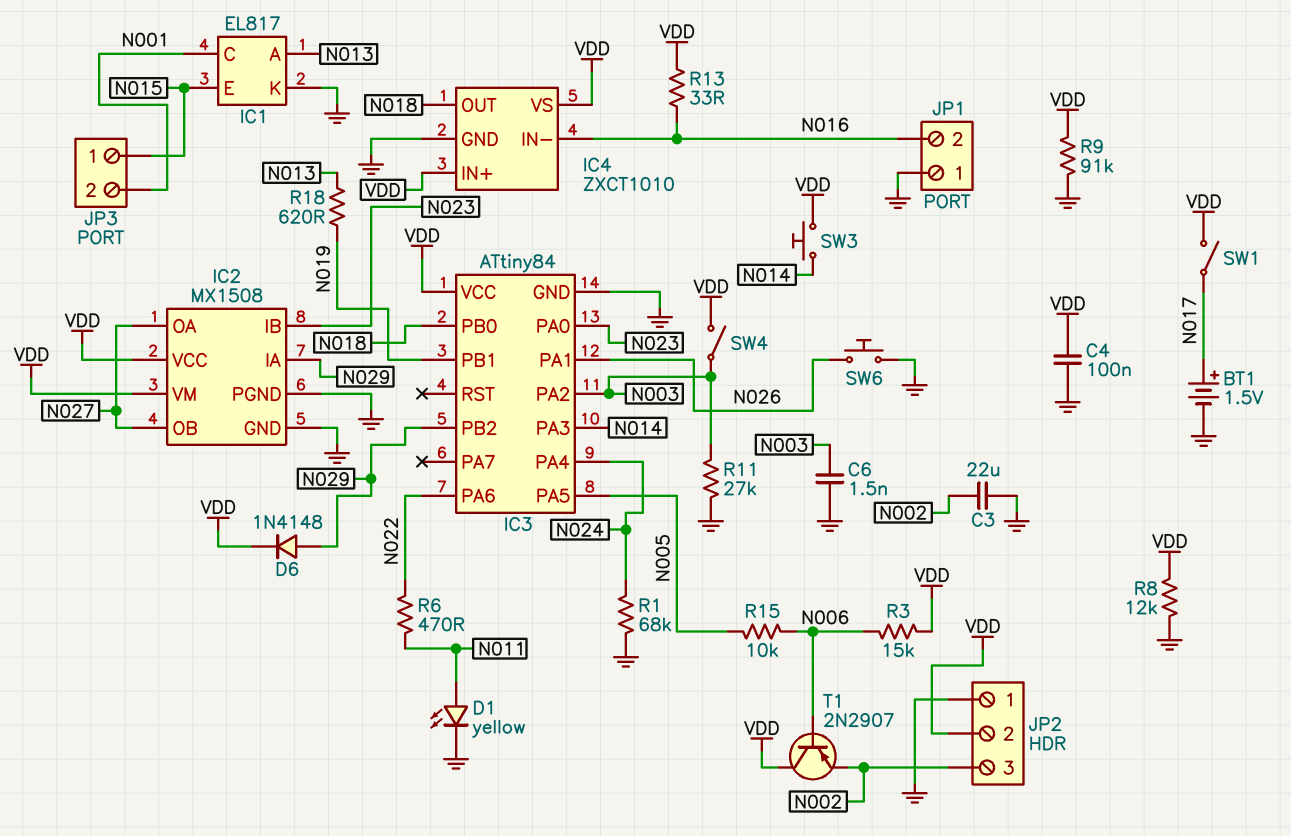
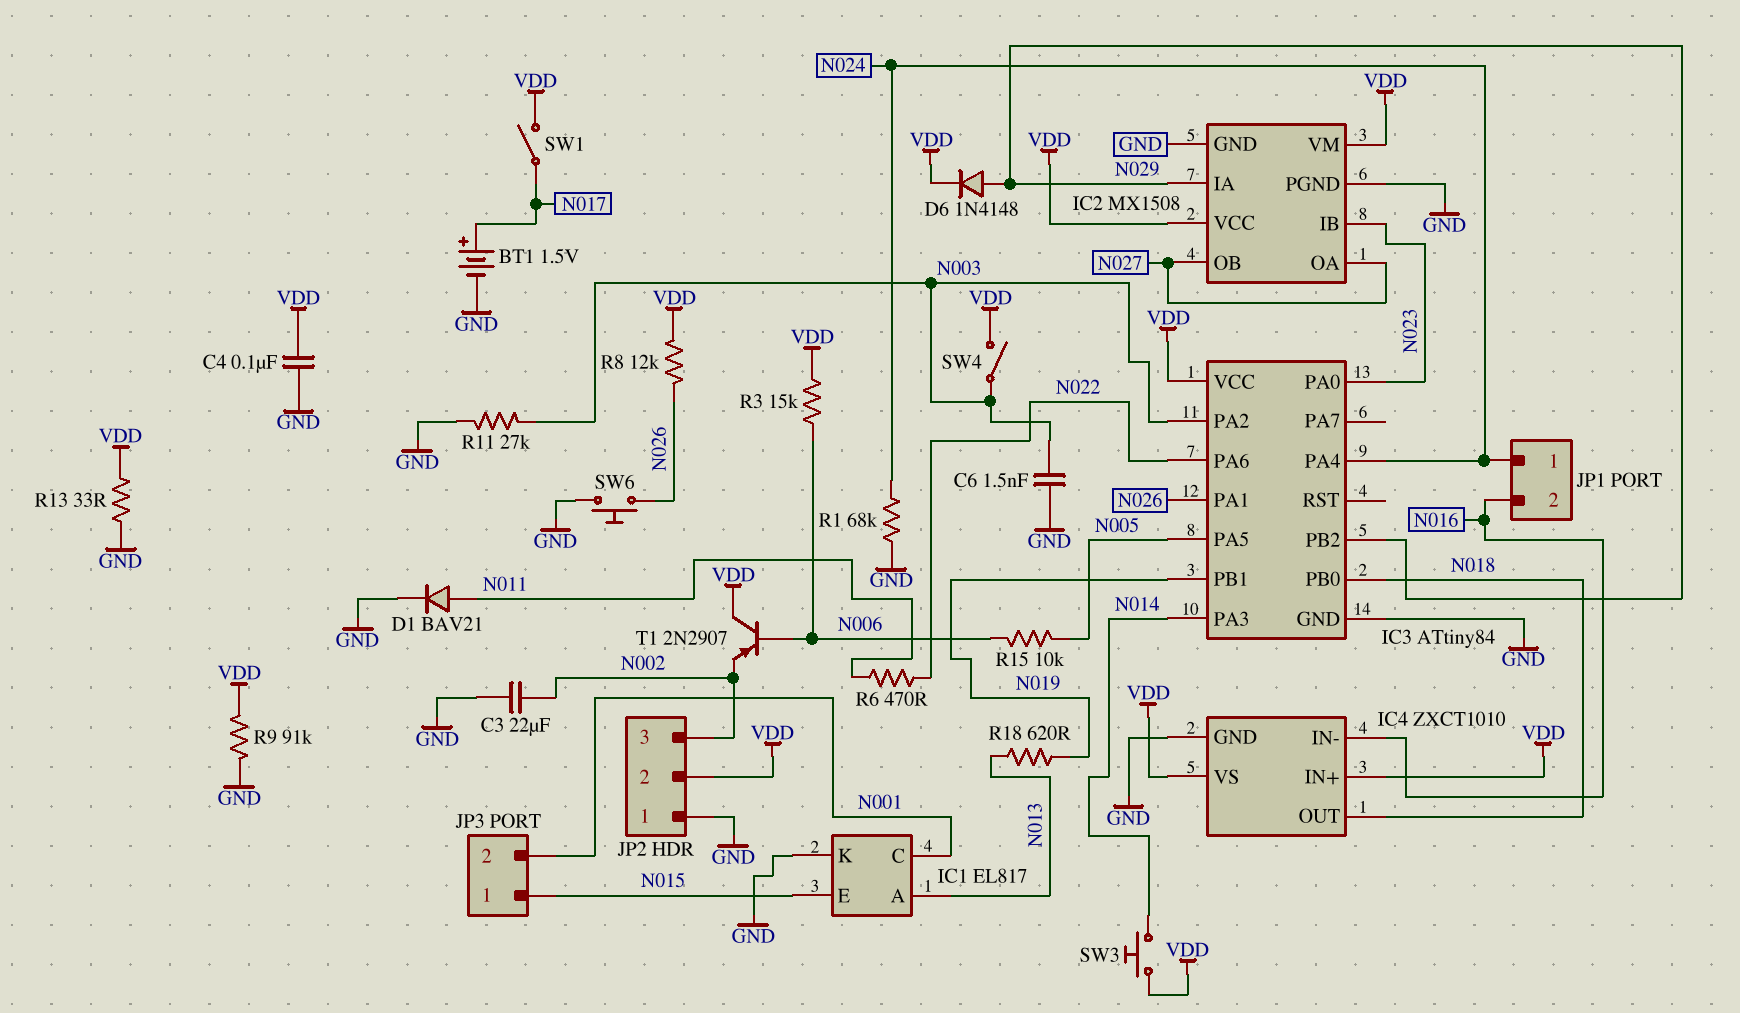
D1: LED yellow (A N011, K GND) -> diode BAV21 (A N011, K GND)
JP1 pin 1: GND -> N024
R8: 12k (GND, VDD) -> 12k (N026, VDD)
R13: 33 (N016, VDD) -> 33 (GND, VDD)

